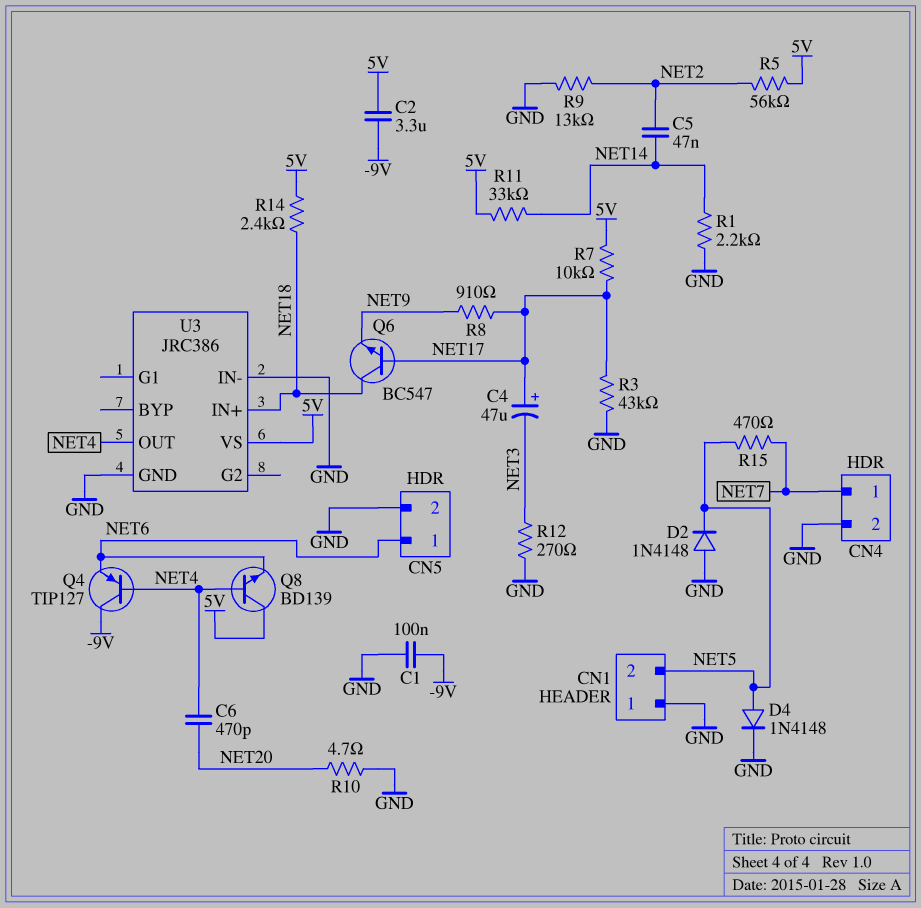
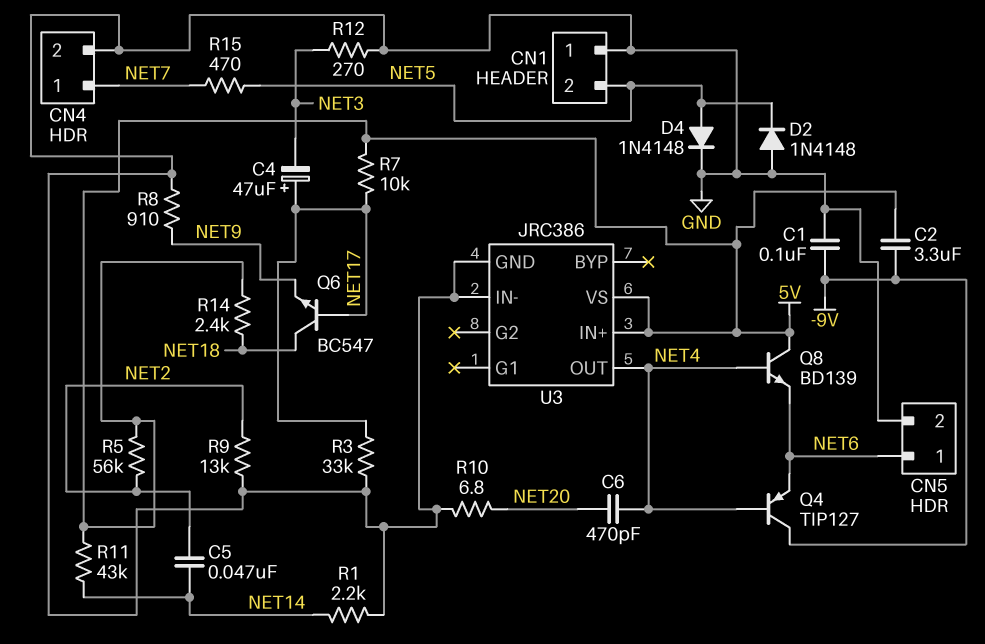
R3: 43k (GND, NET17) -> 33k (GND, NET17)
R8: 910 (NET9, NET17) -> 910 (GND, NET9)
R10: 4.7 (GND, NET20) -> 6.8 (GND, NET20)
R11: 33k (5V, NET14) -> 43k (5V, NET14)
U3 pin IN+: NET18 -> 5V

